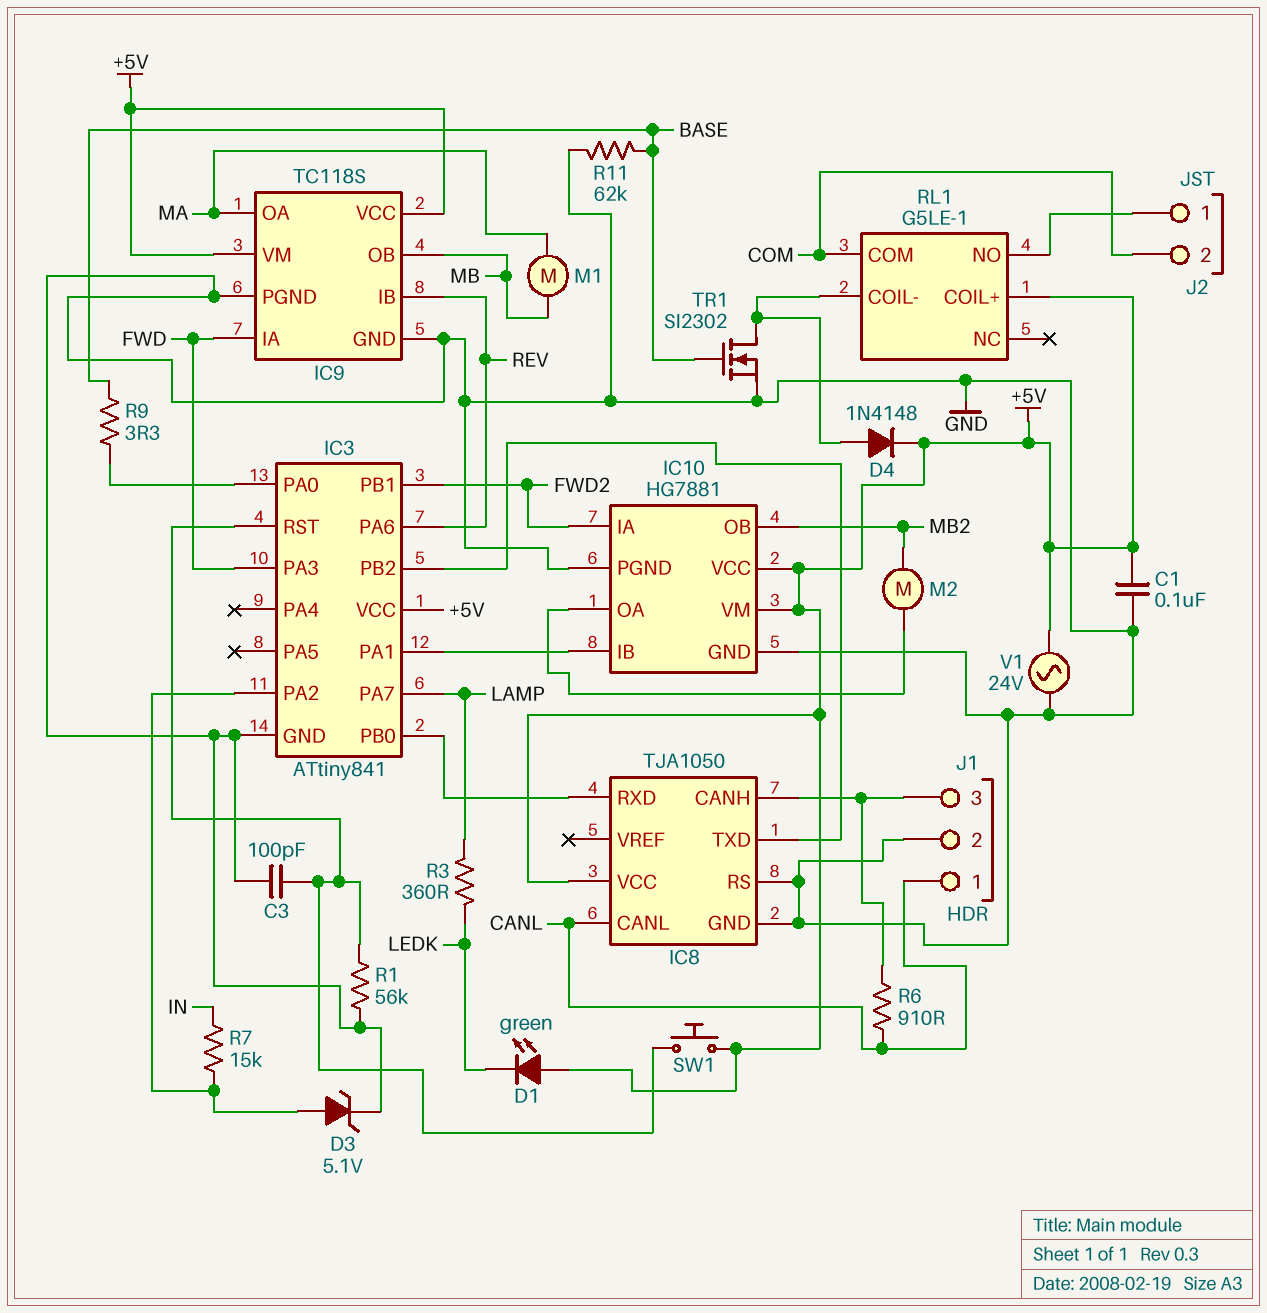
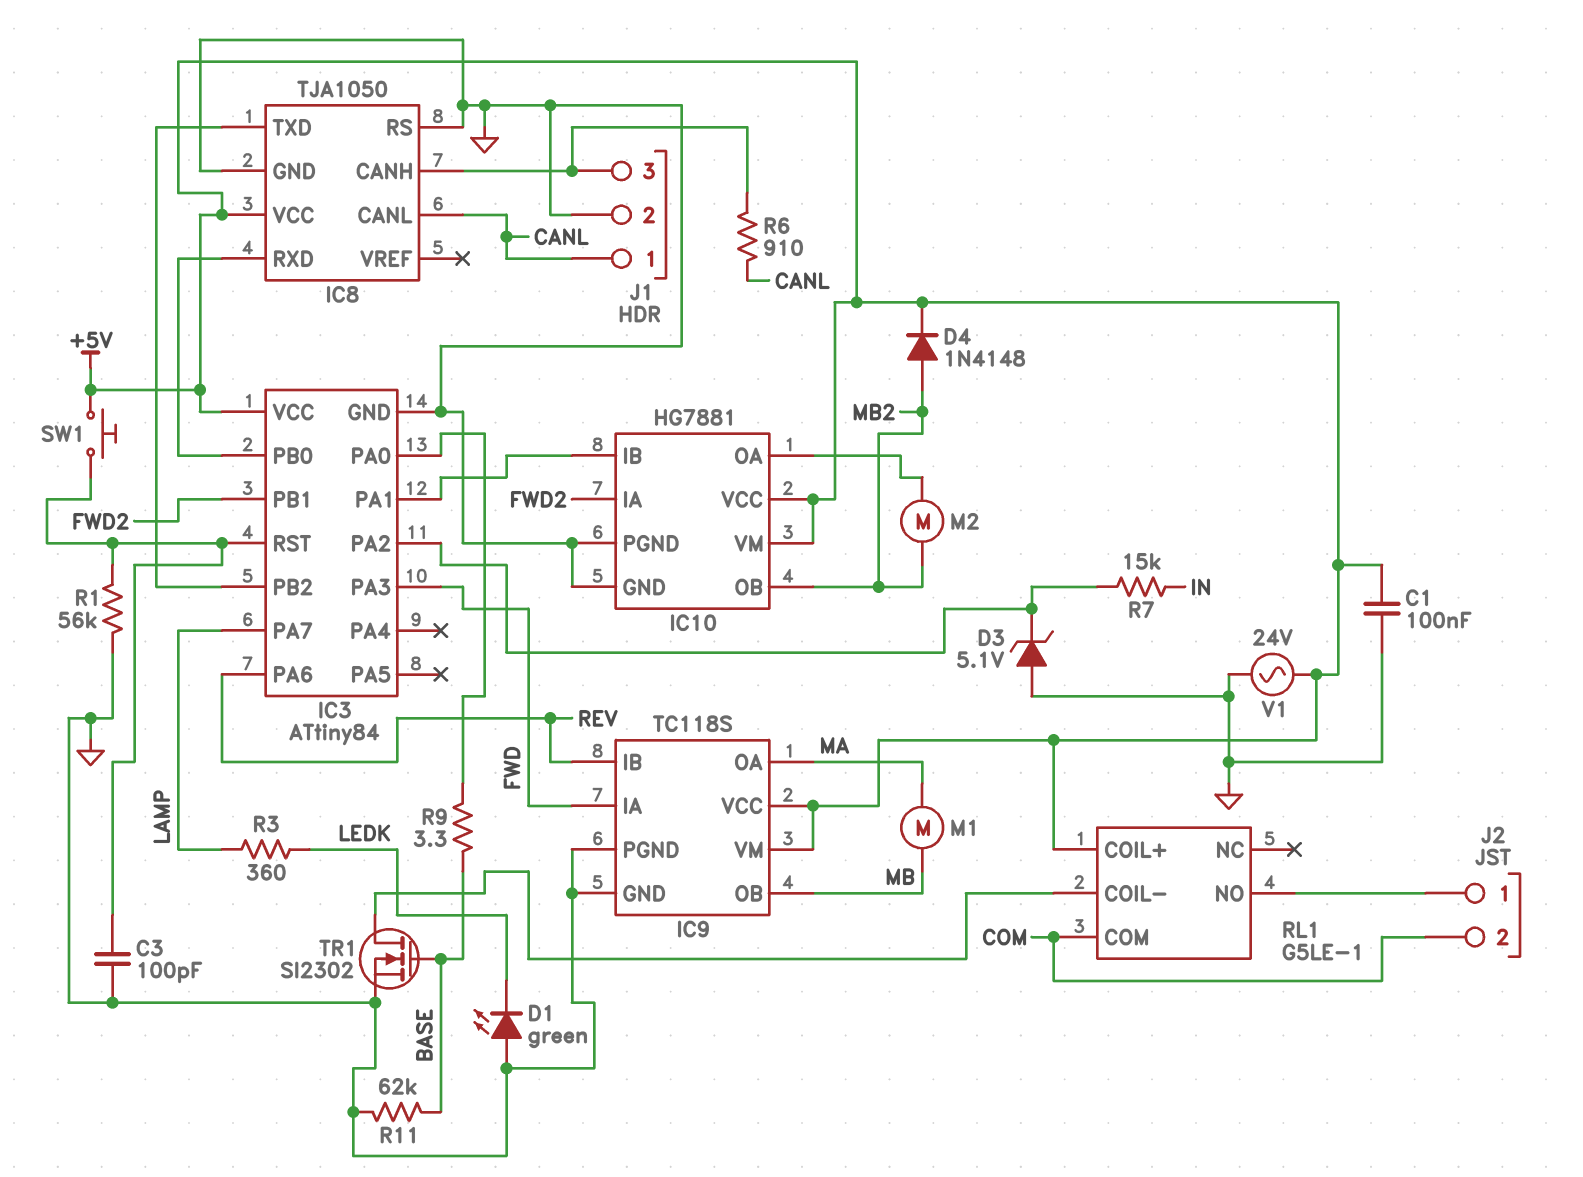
D1: LED green (A +5V, K LEDK) -> LED green (A GND, K LEDK)
D3: zener 5.1V (A IC3/PA2, K GND) -> zener 5.1V (A GND, K IC3/PA2)
D4: diode 1N4148 (A RL1/COIL-, K +5V) -> diode 1N4148 (A MB2, K +5V)
IC3: ATtiny841 -> ATtiny84

